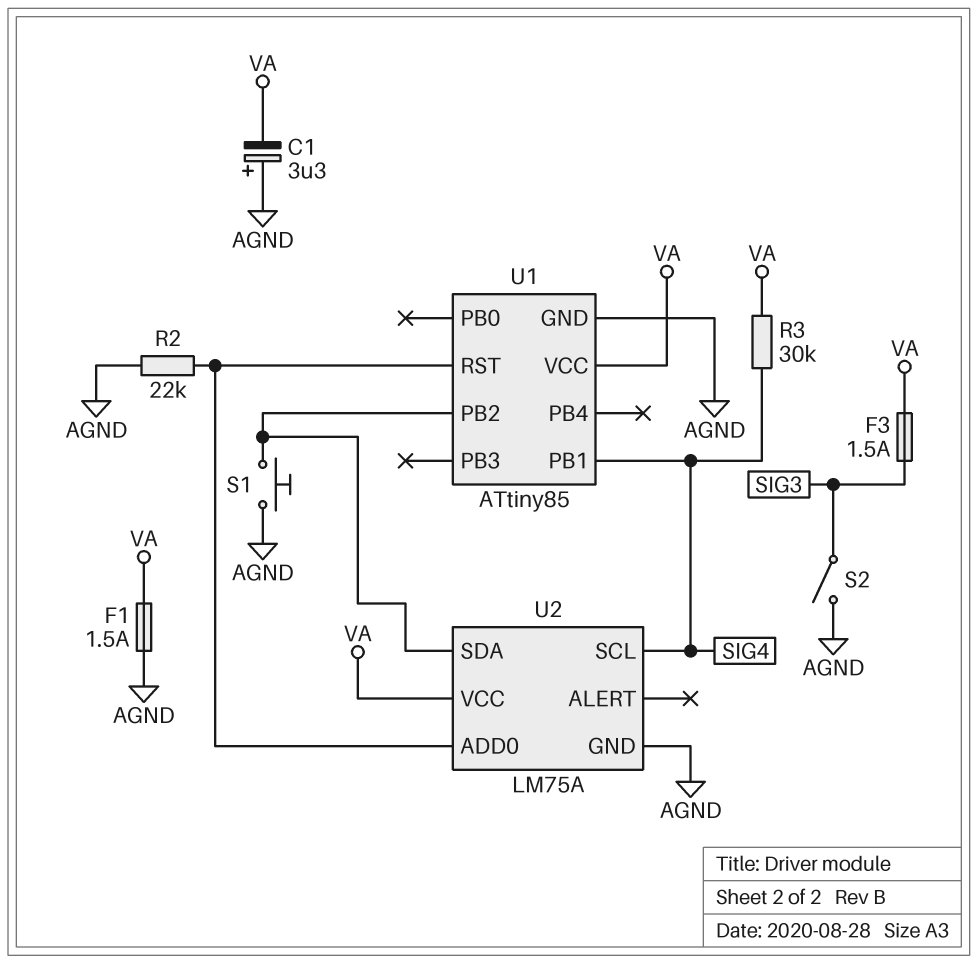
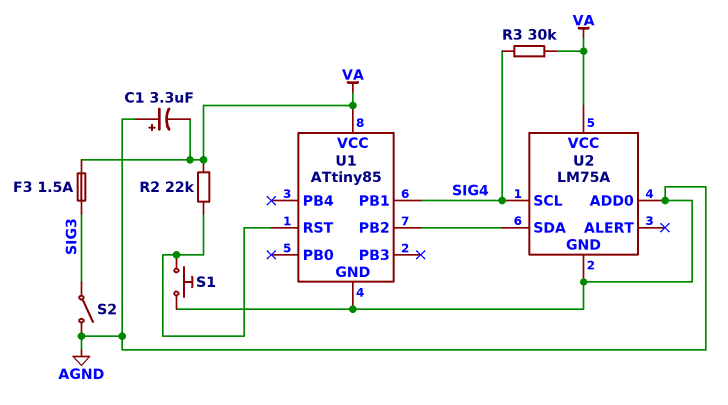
F1: 1.5A (AGND, VA) -> none
R2: 22k (AGND, U1/RST) -> 22k (U1/RST, VA)
S1: button (AGND, U1/PB2) -> button (AGND, U1/RST)
U2 pin ADD0: U1/RST -> AGND

